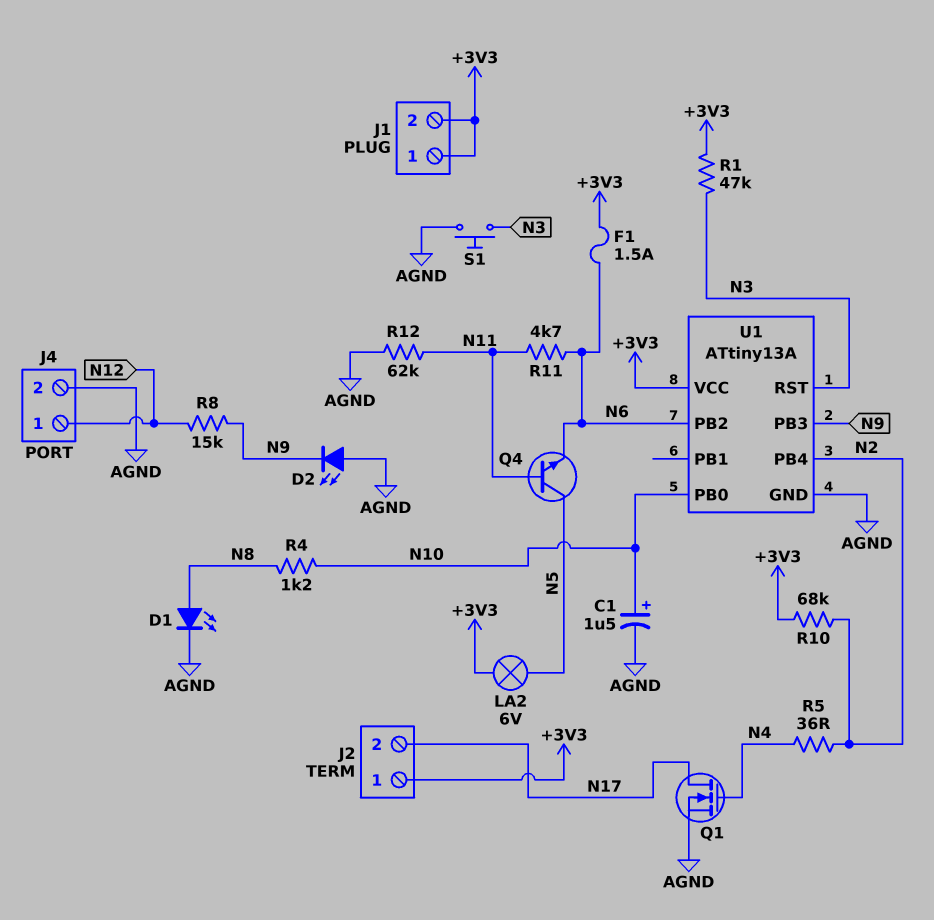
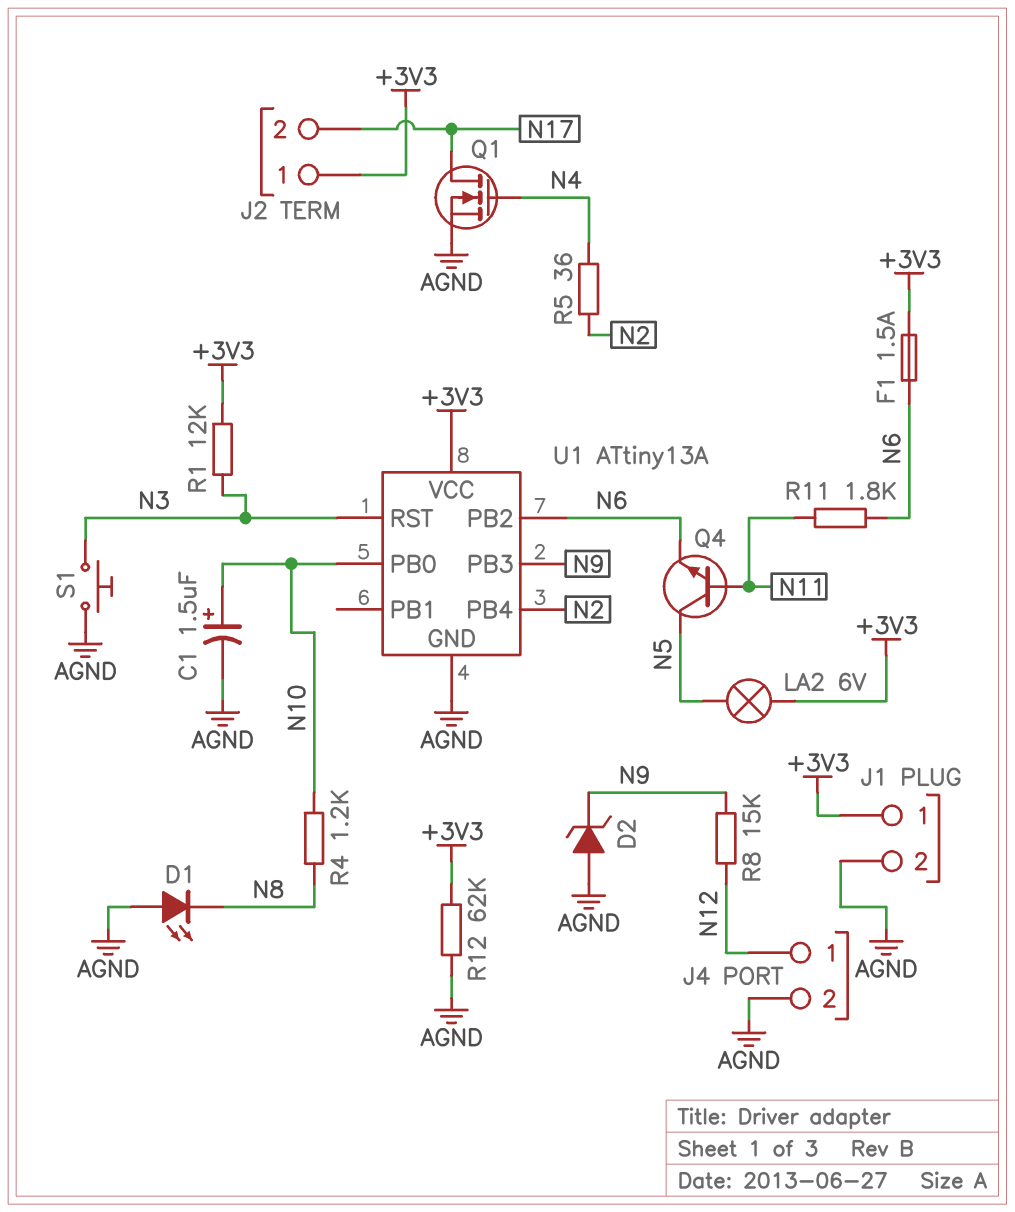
D1: LED (A N8, K AGND) -> LED (A AGND, K N8)
D2: LED (A AGND, K N9) -> zener (A AGND, K N9)
J1 pin 2: +3V3 -> AGND
R1: 47k (+3V3, N3) -> 12k (+3V3, N3)
R10: 68k (+3V3, N2) -> none
R11: 4.7k (N6, N11) -> 1.8k (N6, N11)
R12: 62k (AGND, N11) -> 62k (+3V3, AGND)

